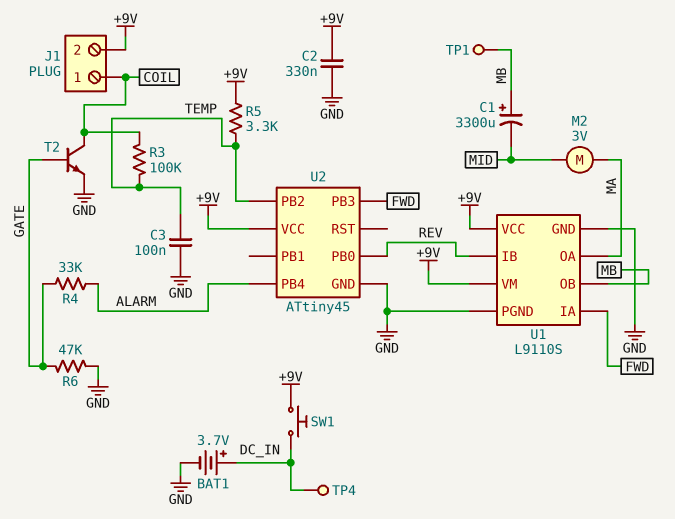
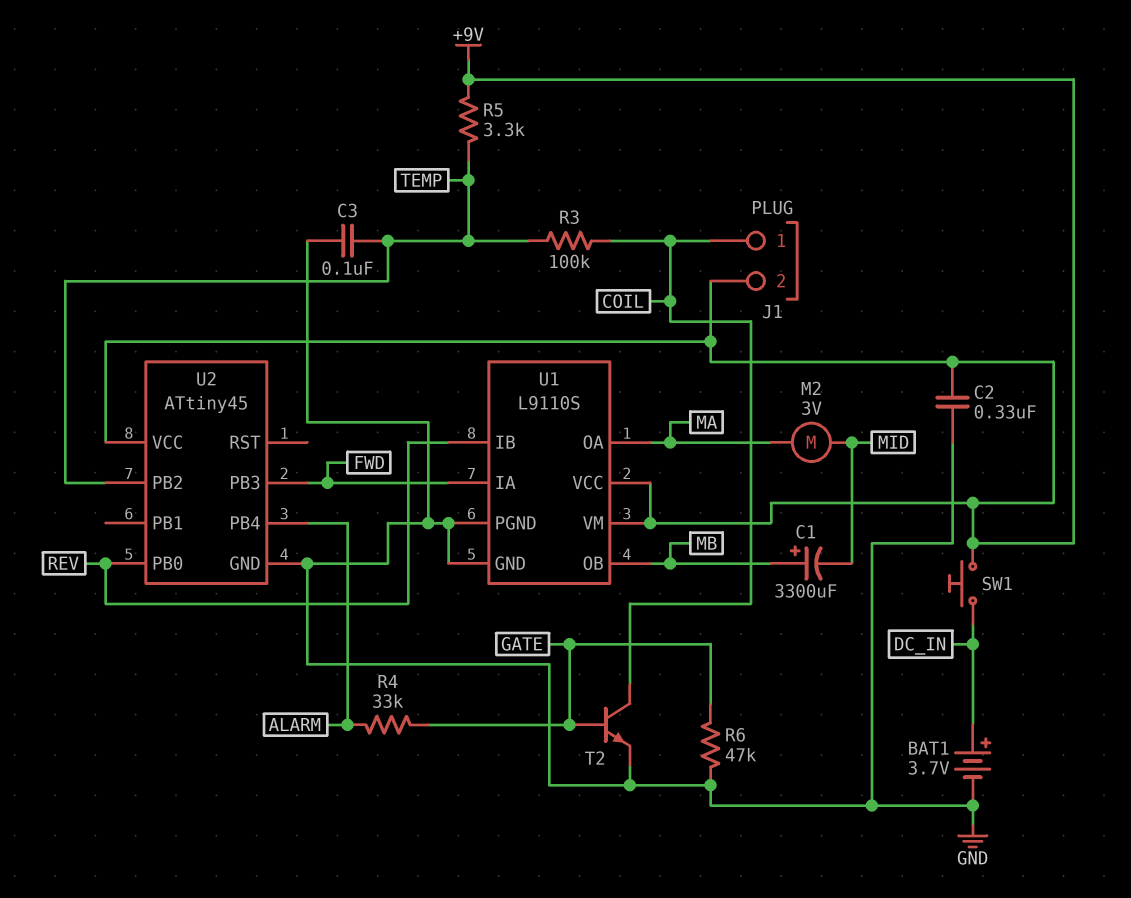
TP1: test point (MB) -> none
TP4: test point (DC_IN) -> none

